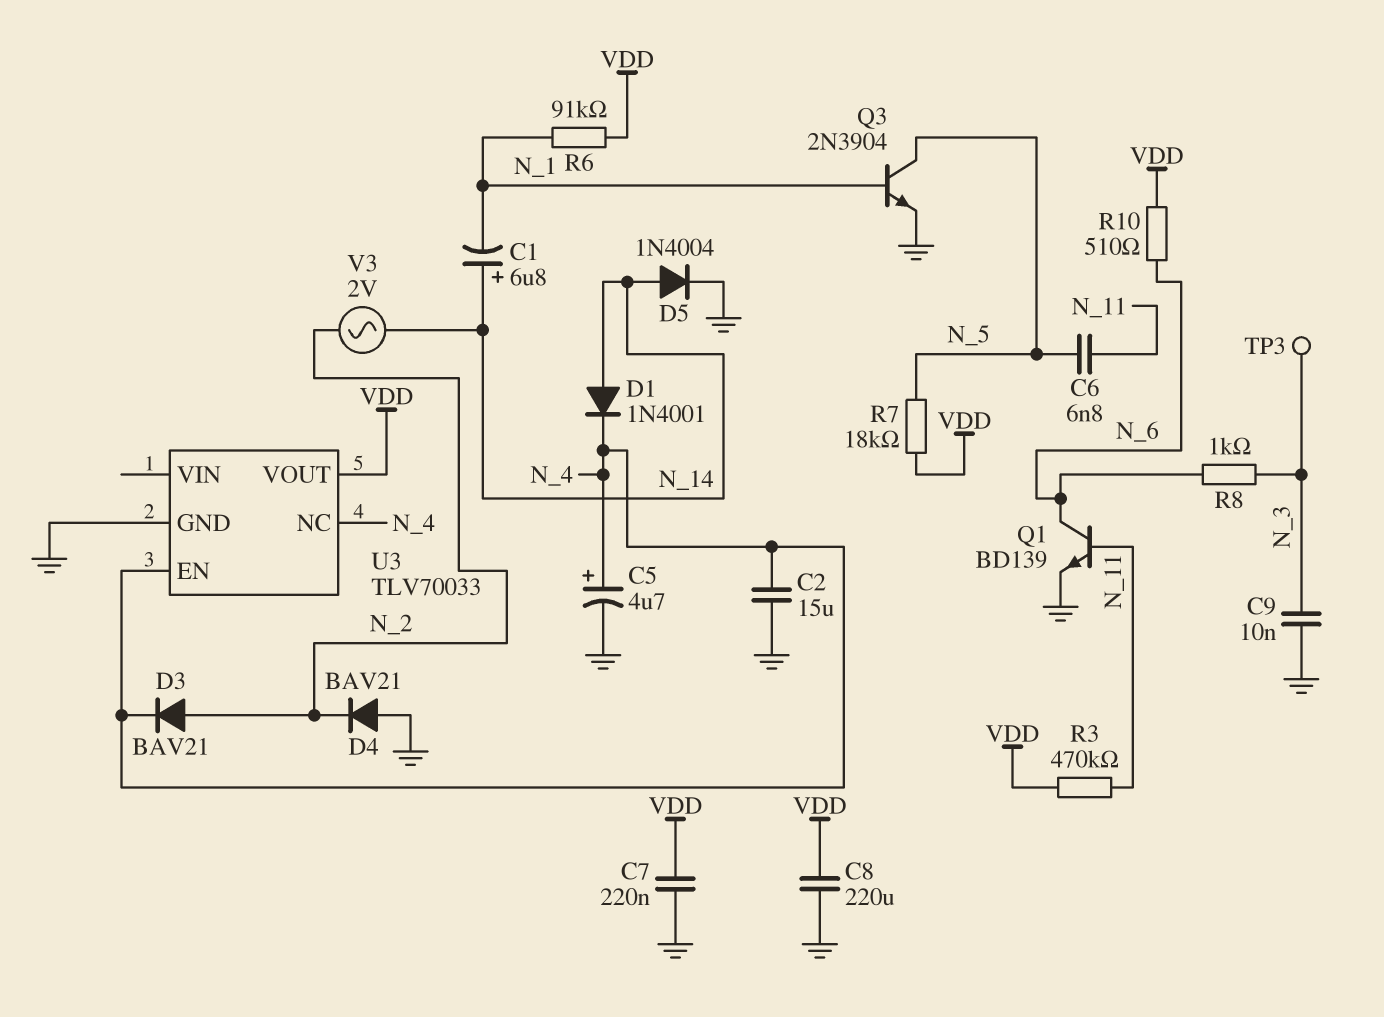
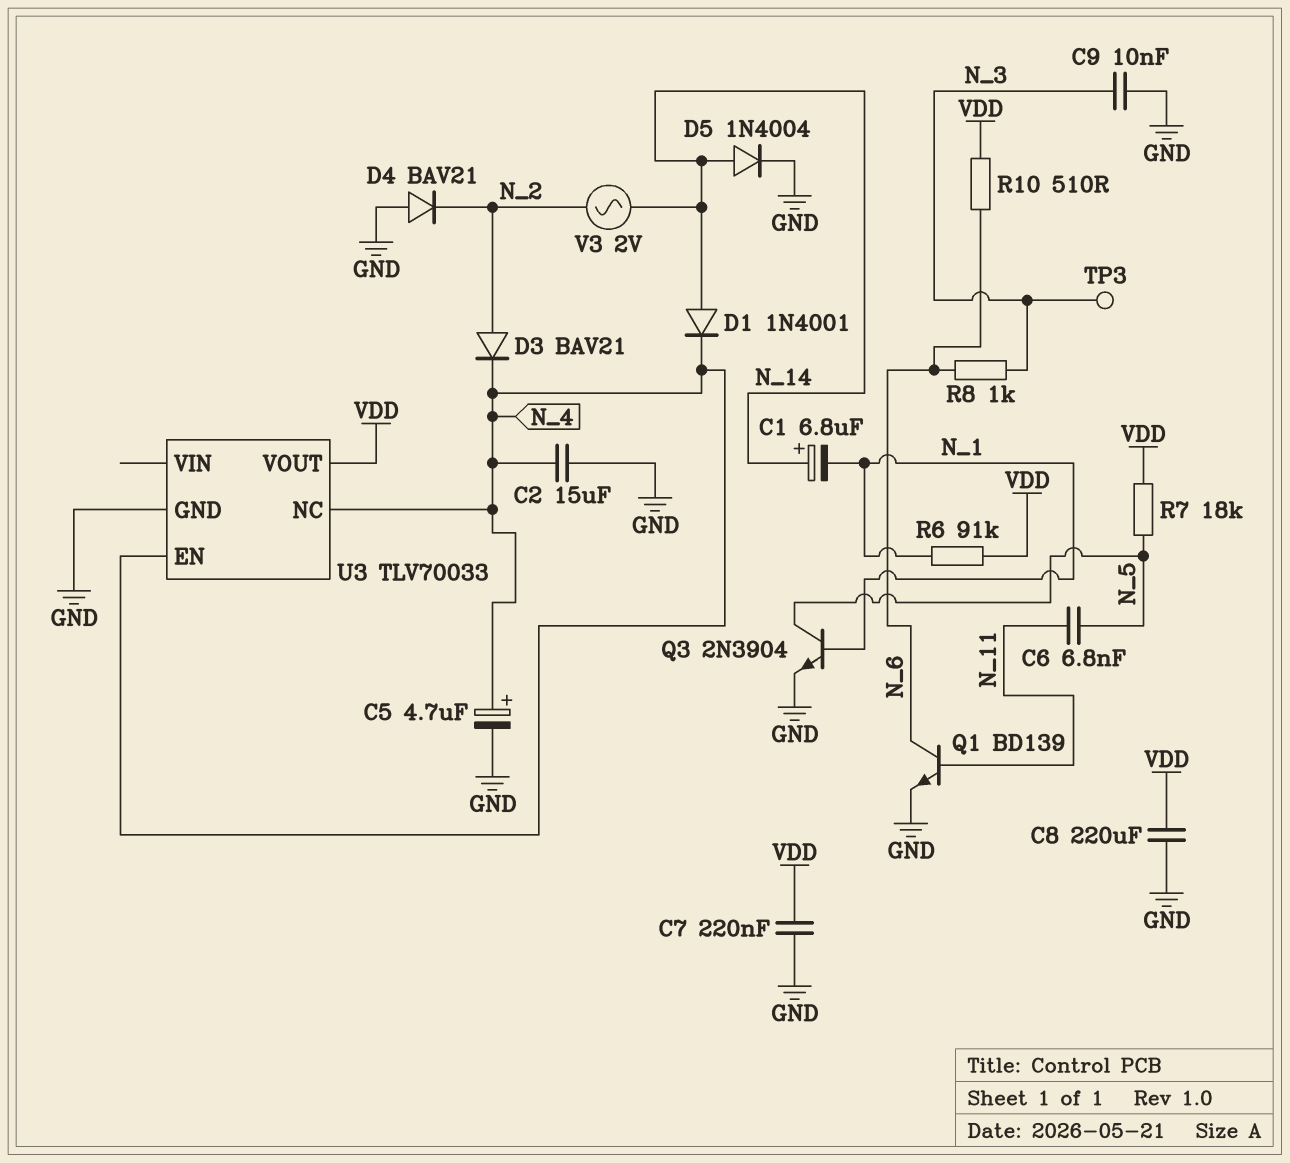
R3: 470k (N_11, VDD) -> none

